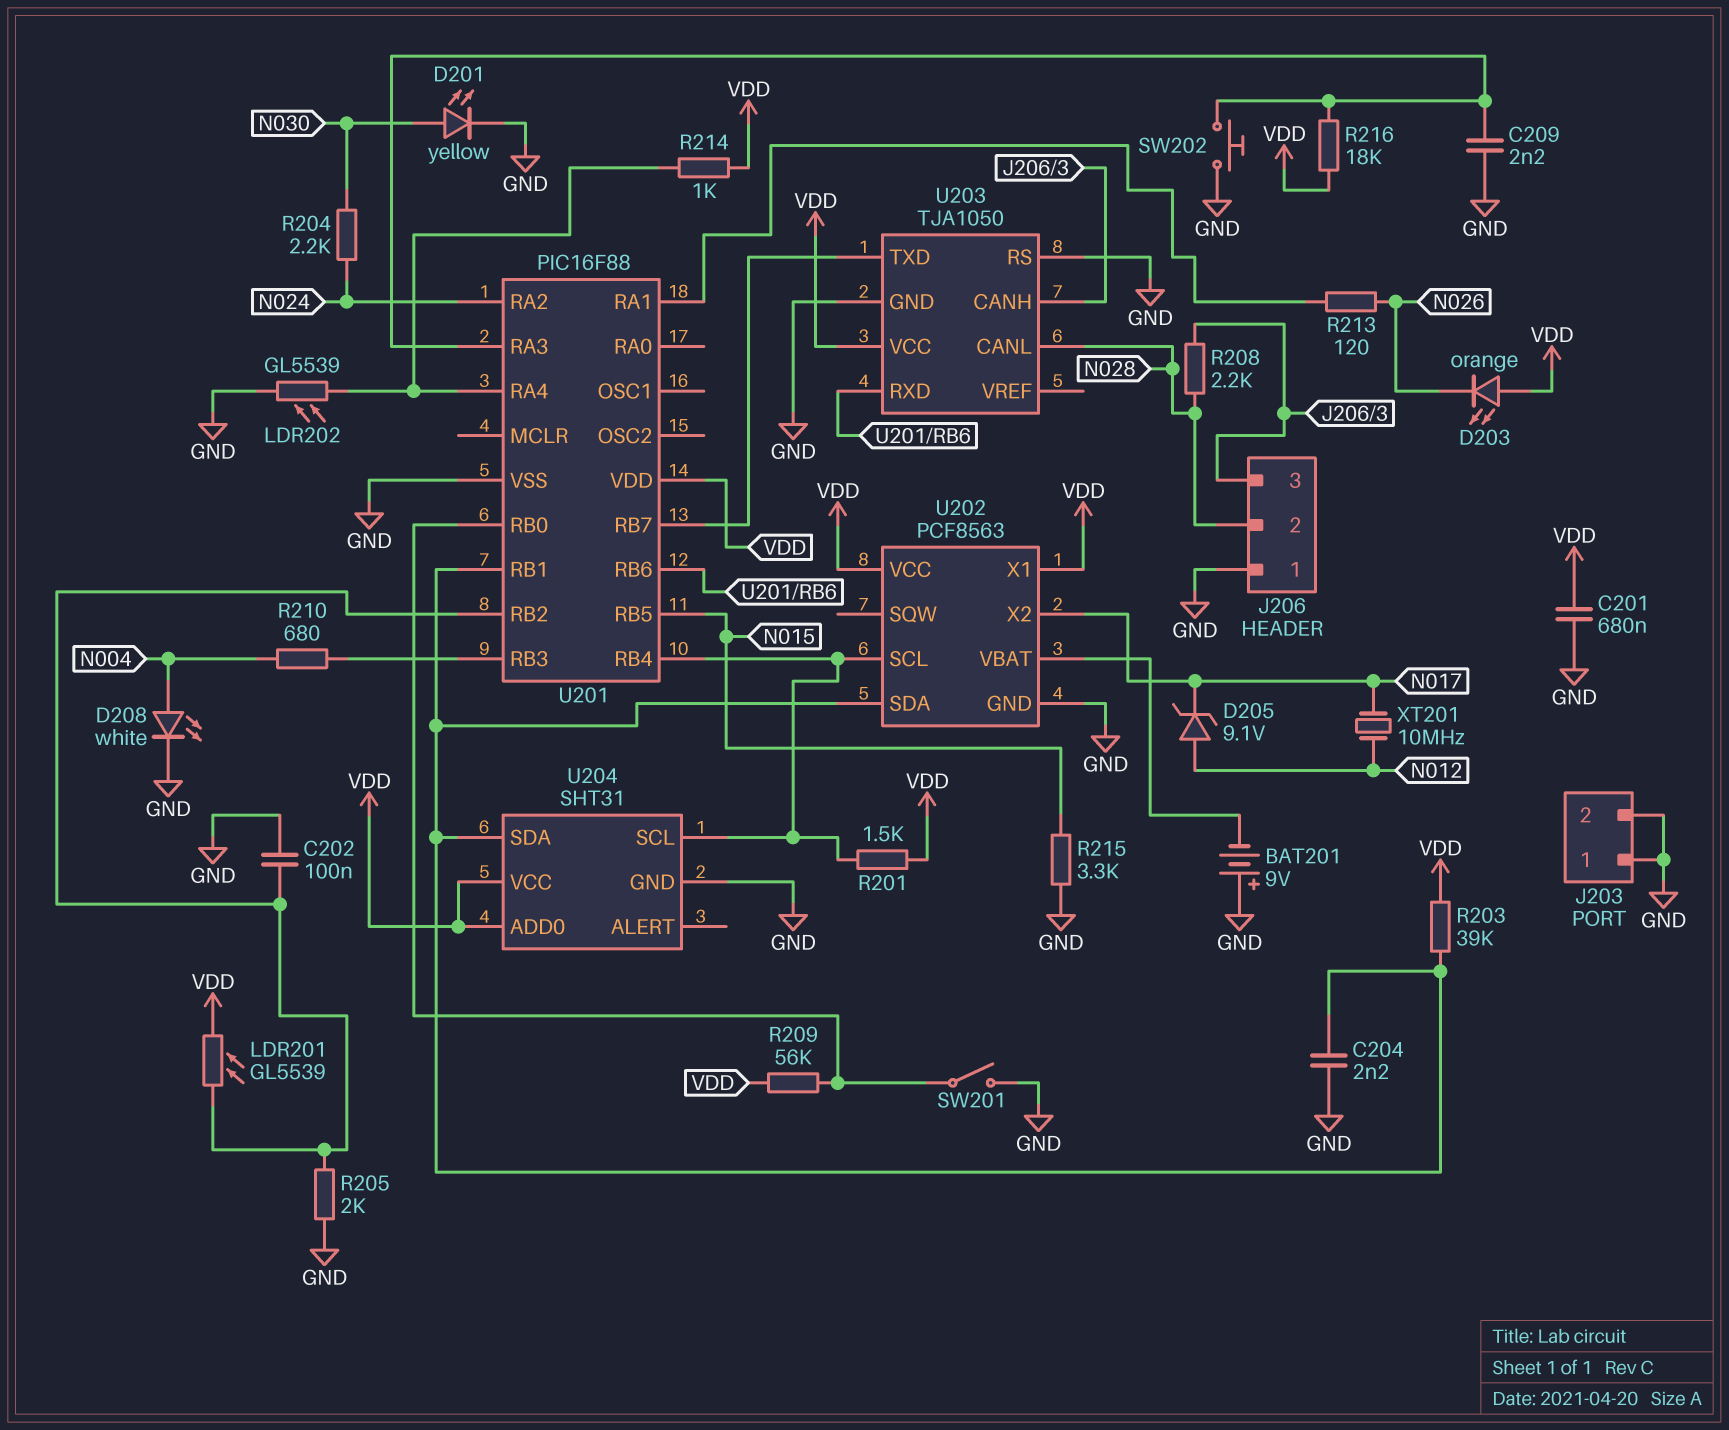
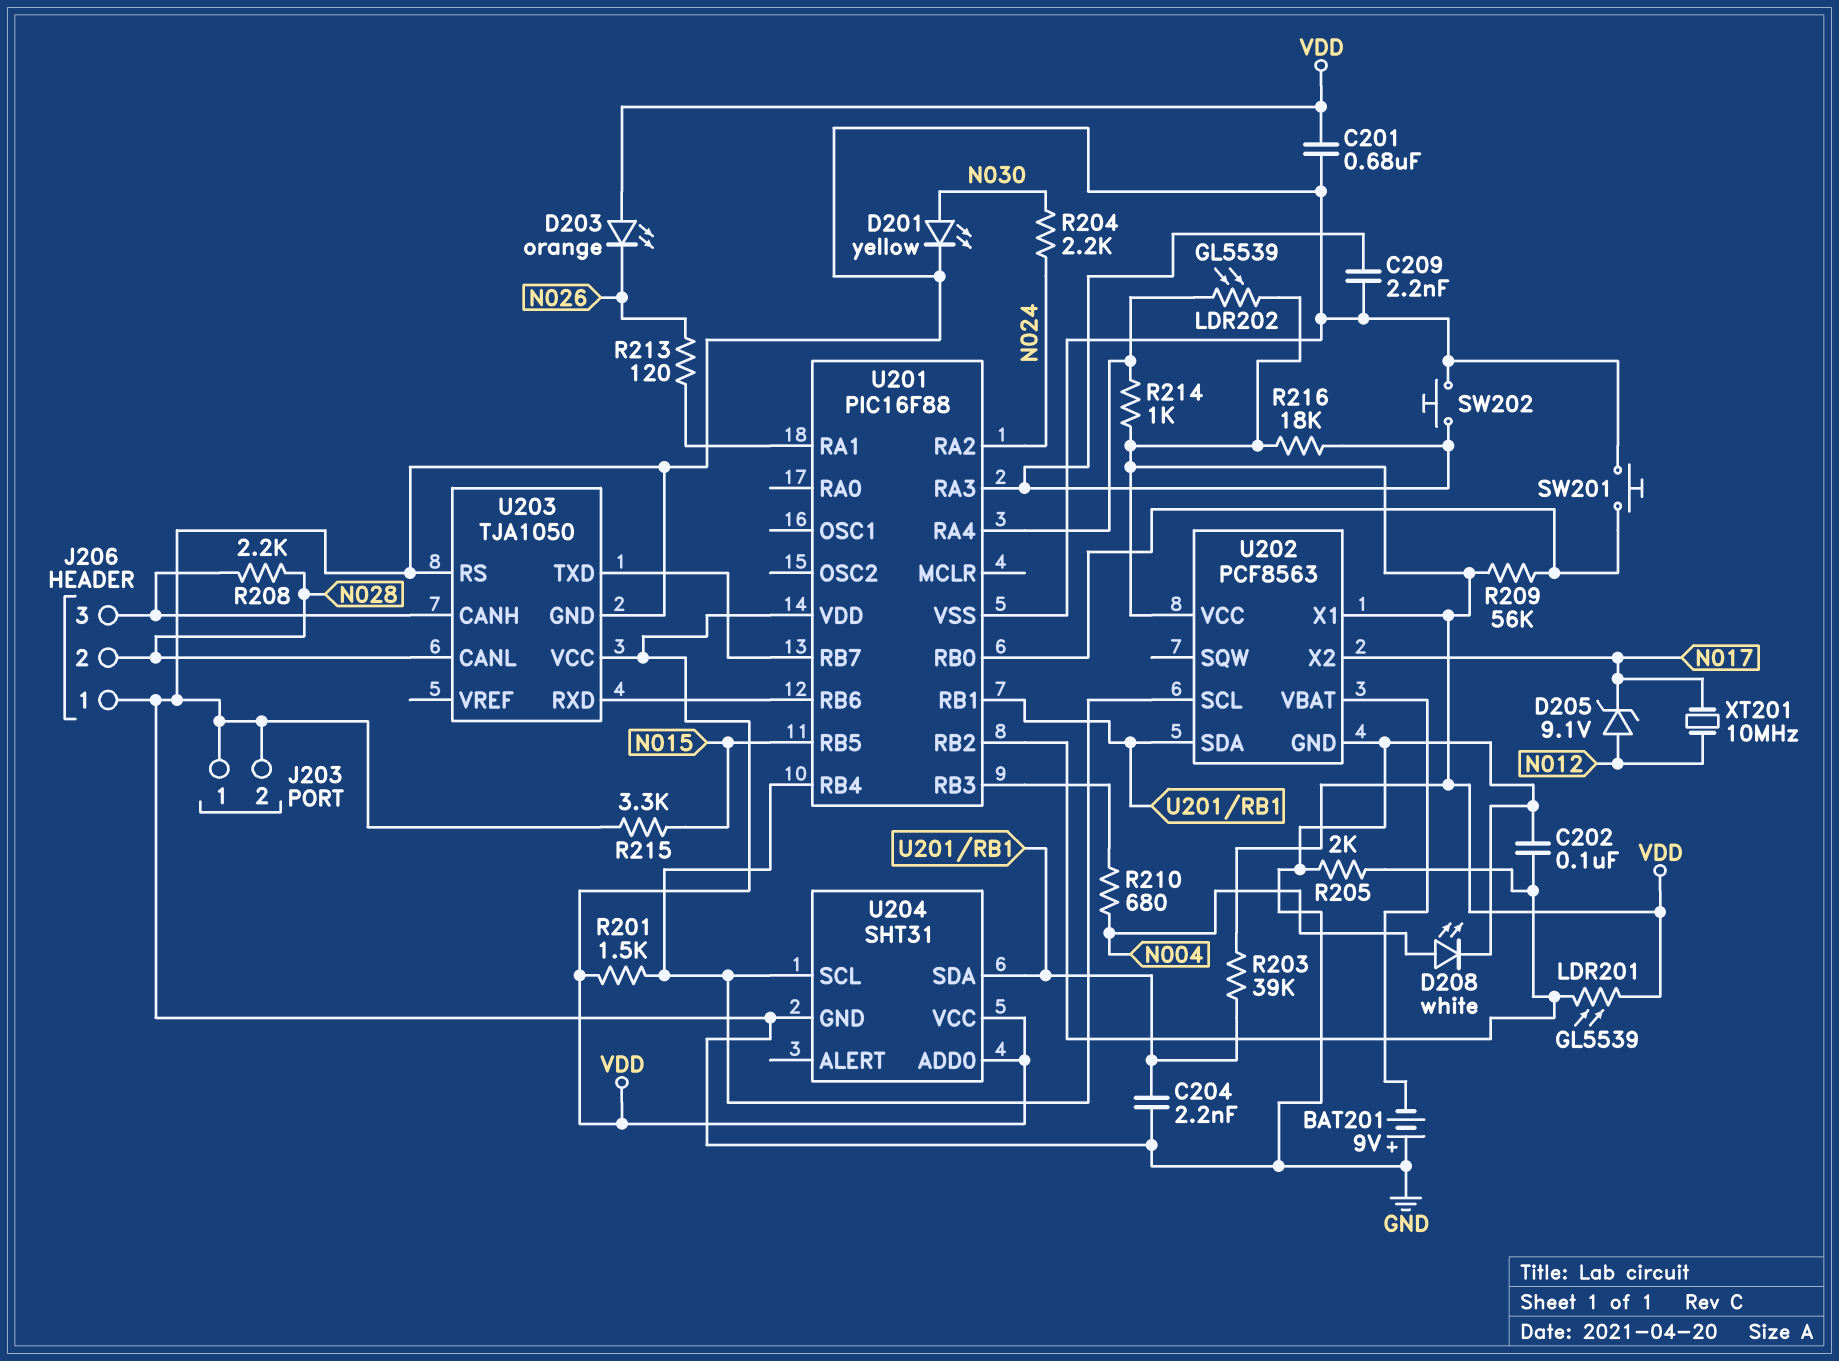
LDR202: GL5539 (GND, U201/RA4) -> GL5539 (U201/RA4, VDD)
SW201: switch (GND, U201/RB0) -> button (GND, U201/RB0)

